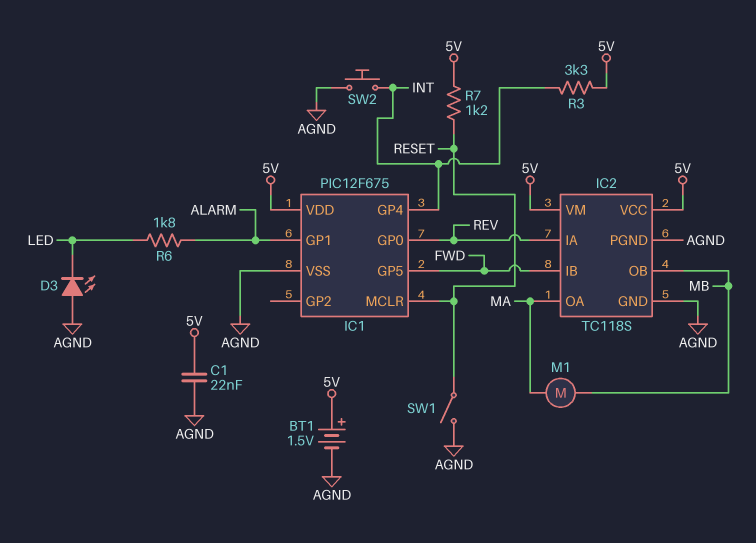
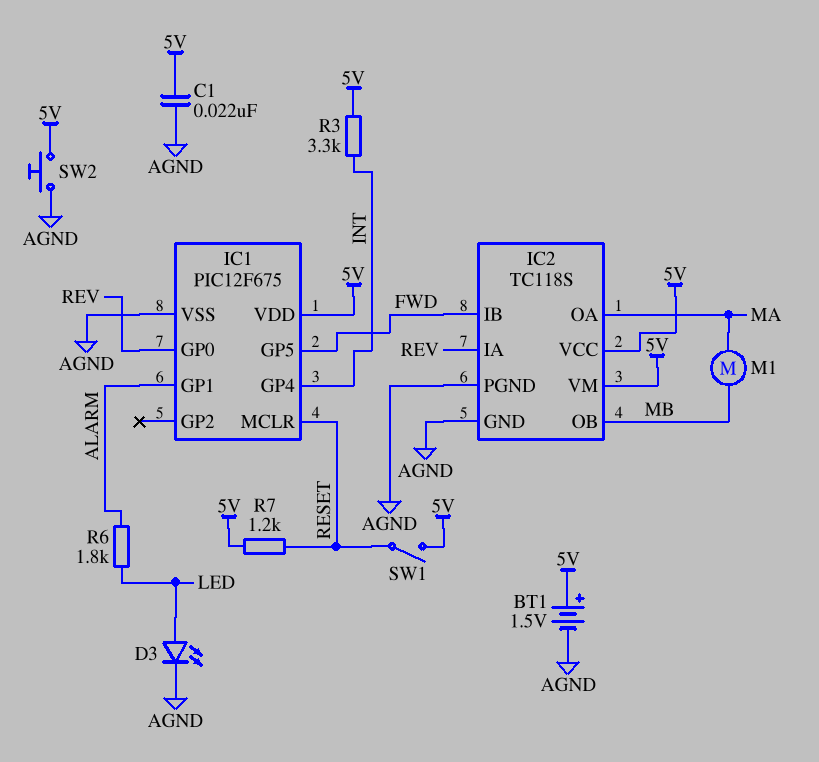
D3: LED (A AGND, K LED) -> LED (A LED, K AGND)
SW1: switch (AGND, RESET) -> switch (5V, RESET)
SW2: button (AGND, INT) -> button (5V, AGND)

